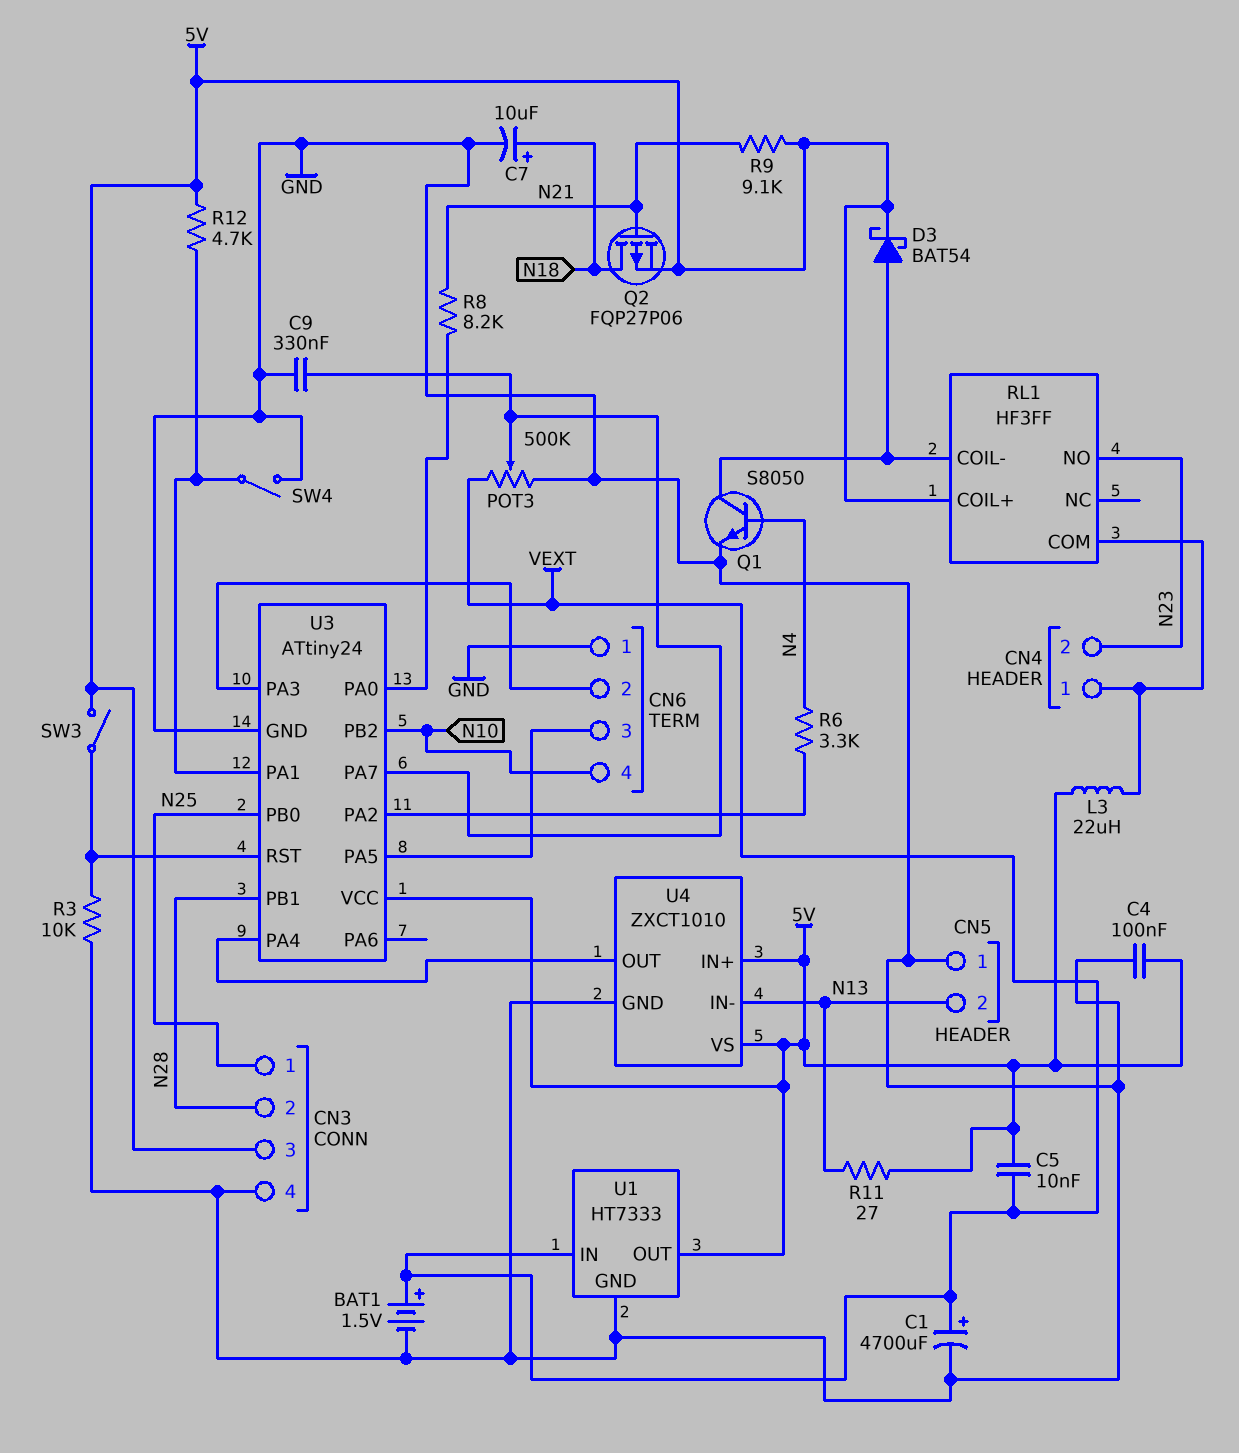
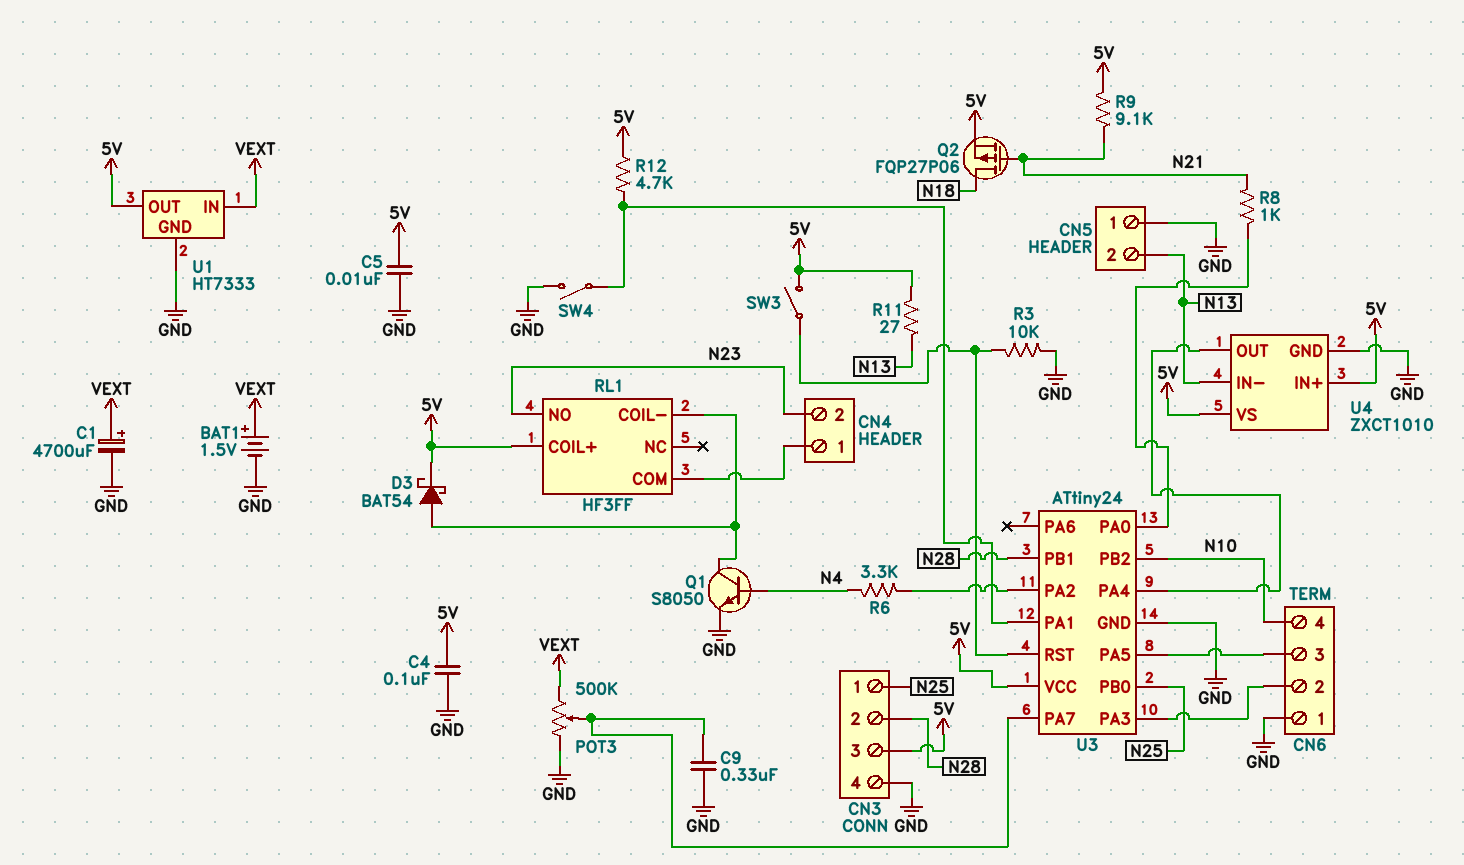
C5: 10nF (5V, VEXT) -> 10nF (5V, GND)
C7: 10uF (plus N18, minus GND) -> none
L3: 22uH (5V, CN4/1) -> none
R8: 8.2k (N21, U3/PA0) -> 1k (N21, U3/PA0)

